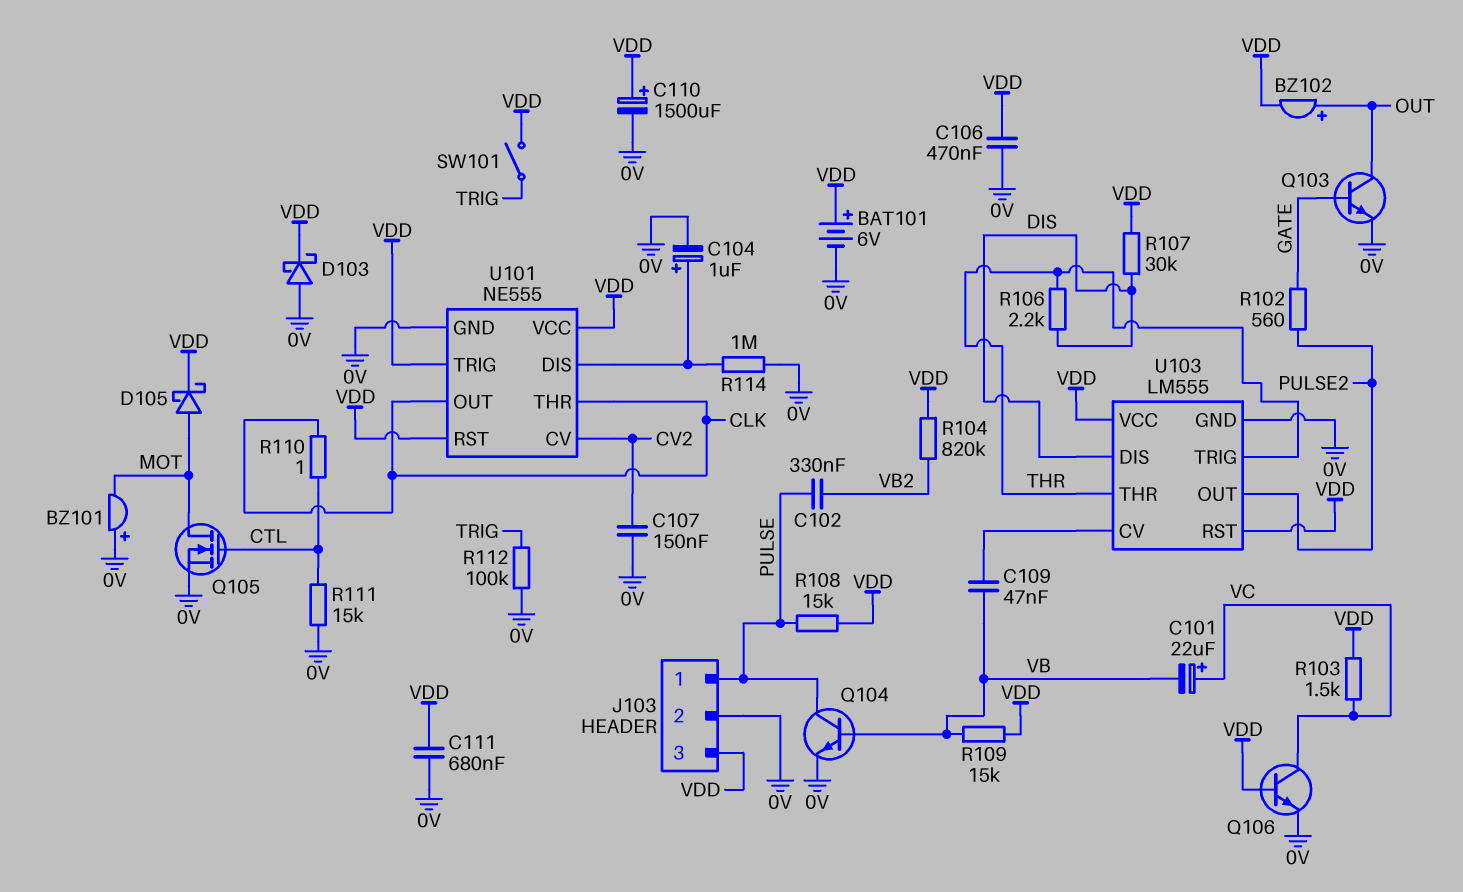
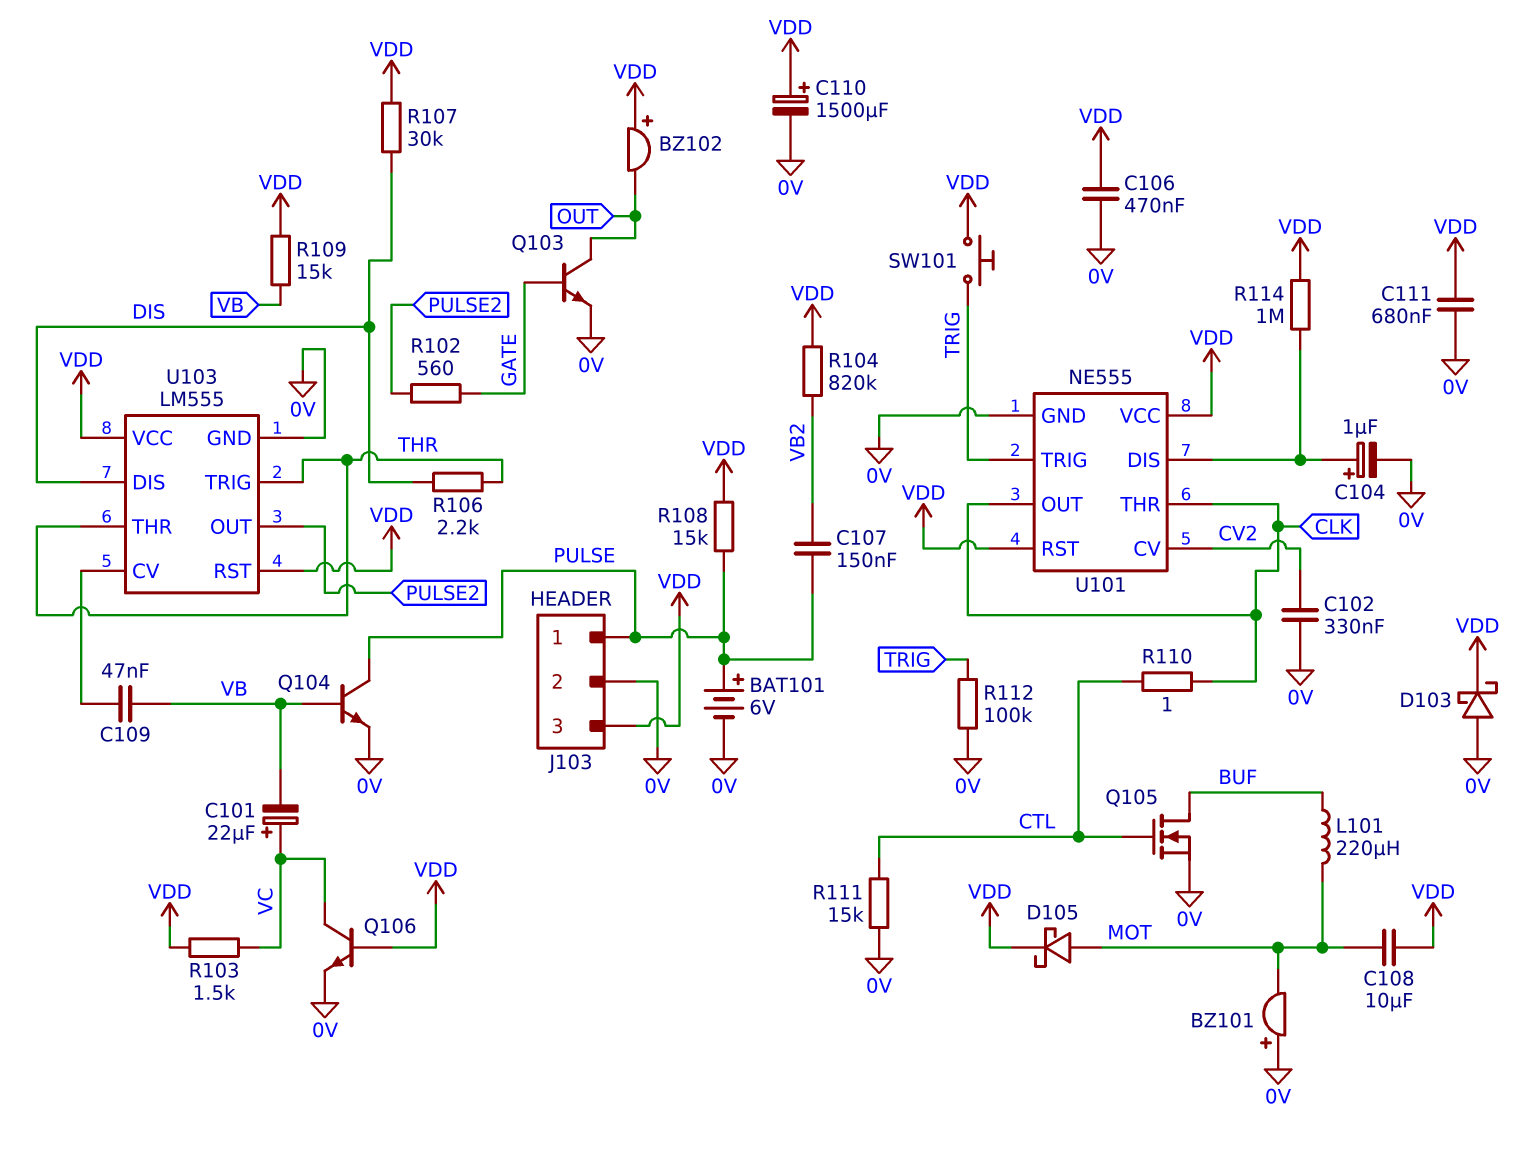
BAT101: 6V (plus VDD, minus 0V) -> 6V (plus PULSE, minus 0V)
BZ102: buzzer (plus OUT, minus VDD) -> buzzer (plus VDD, minus OUT)
C102: 330nF (PULSE, VB2) -> 330nF (0V, CV2)
C107: 150nF (0V, CV2) -> 150nF (PULSE, VB2)
C108: none -> 10uF (MOT, VDD)
L101: none -> 220uH (BUF, MOT)
Q105: NMOS (G CTL, D MOT, S 0V) -> NMOS (G CTL, D BUF, S 0V)
R114: 1M (0V, U101/DIS) -> 1M (U101/DIS, VDD)
SW101: switch (TRIG, VDD) -> button (TRIG, VDD)
U101 pin TRIG: VDD -> TRIG

